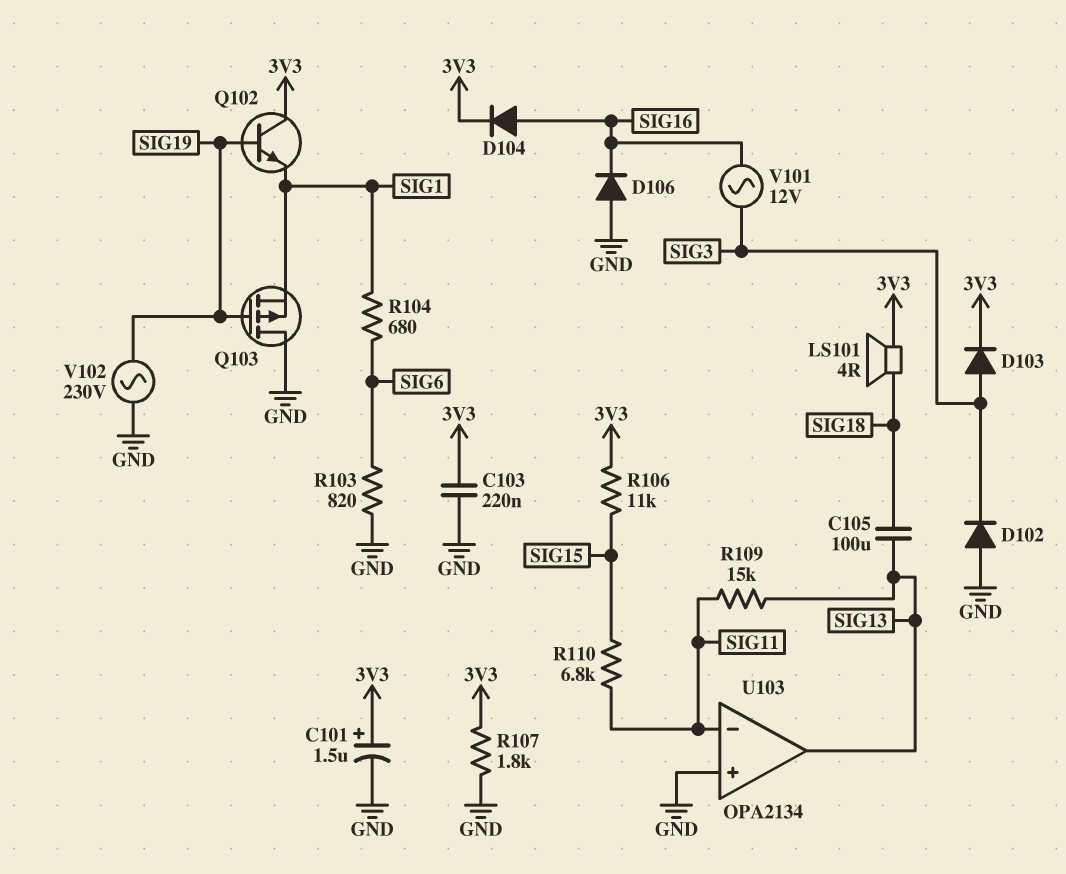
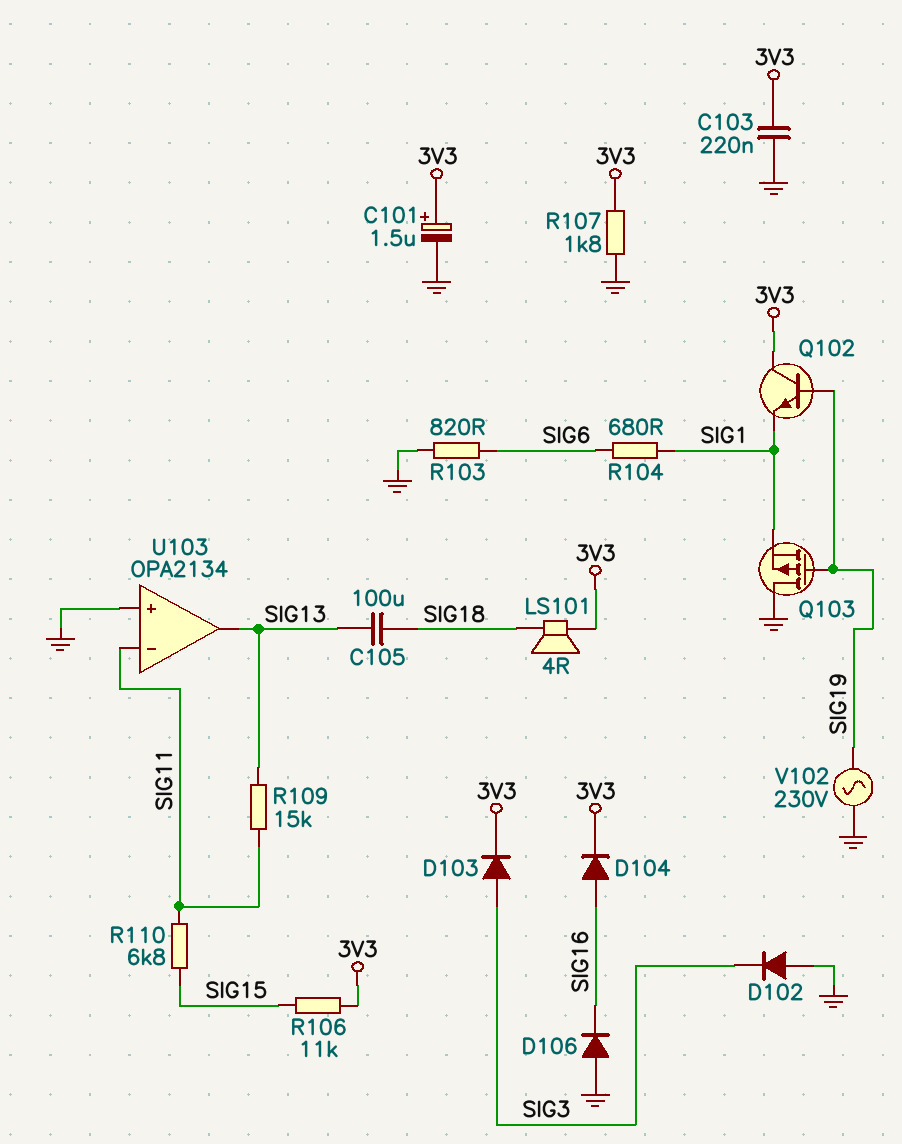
V101: AC 12V (SIG3, SIG16) -> none

